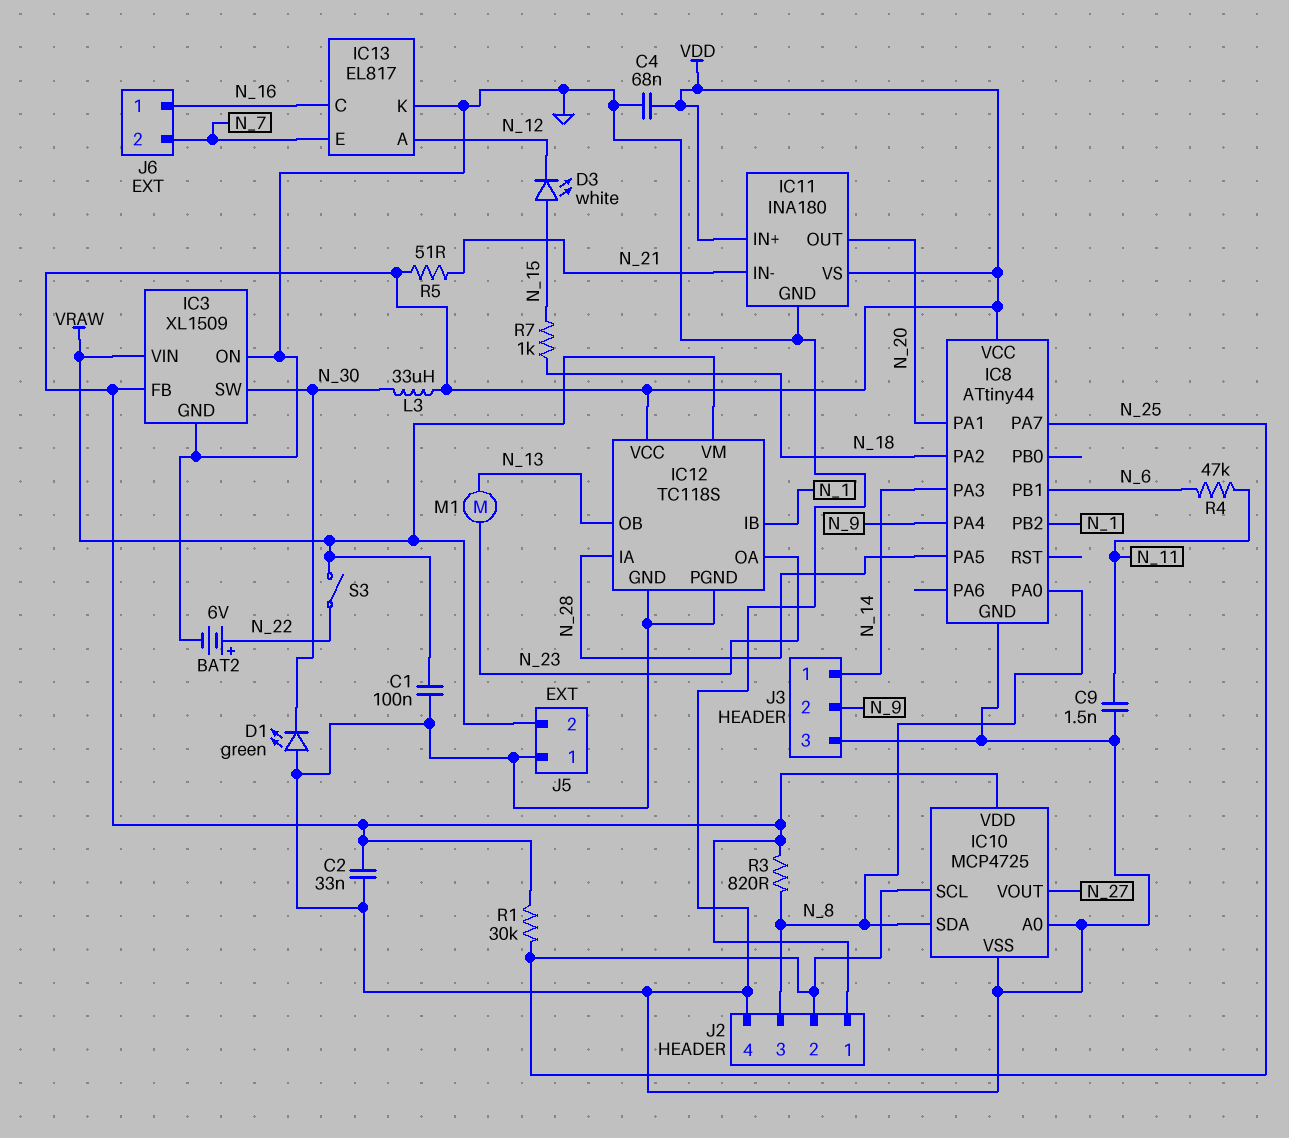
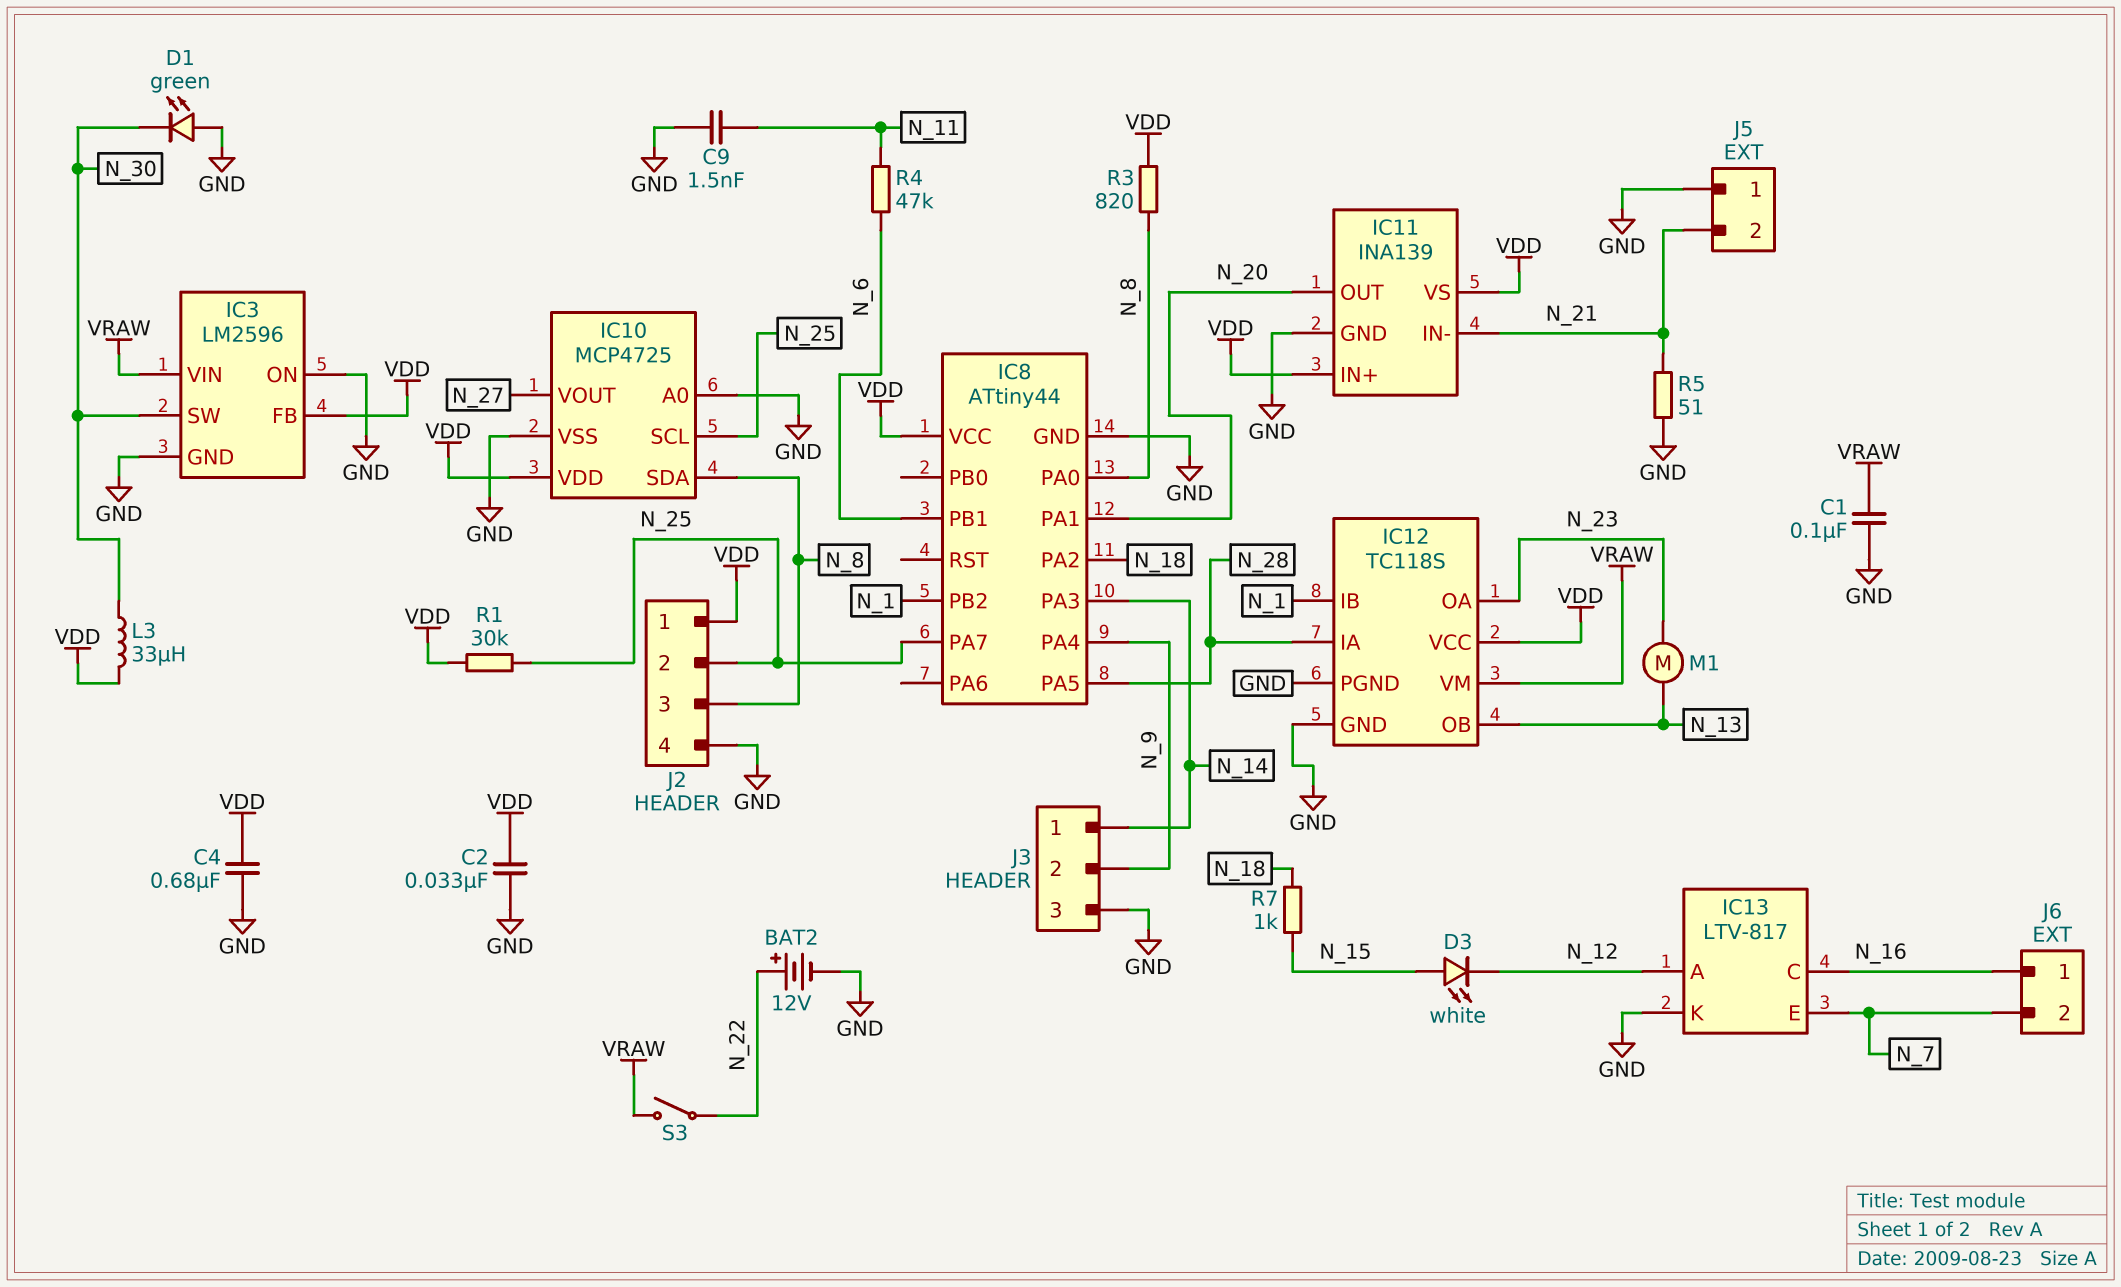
BAT2: 6V (plus N_22, minus GND) -> 12V (plus N_22, minus GND)
C4: 68nF (GND, VDD) -> 680nF (GND, VDD)
IC3: XL1509 -> LM2596
IC11: INA180 -> INA139
IC13: EL817 -> LTV-817
J5 pin 2: VRAW -> N_21
R5: 51 (N_21, VDD) -> 51 (GND, N_21)

